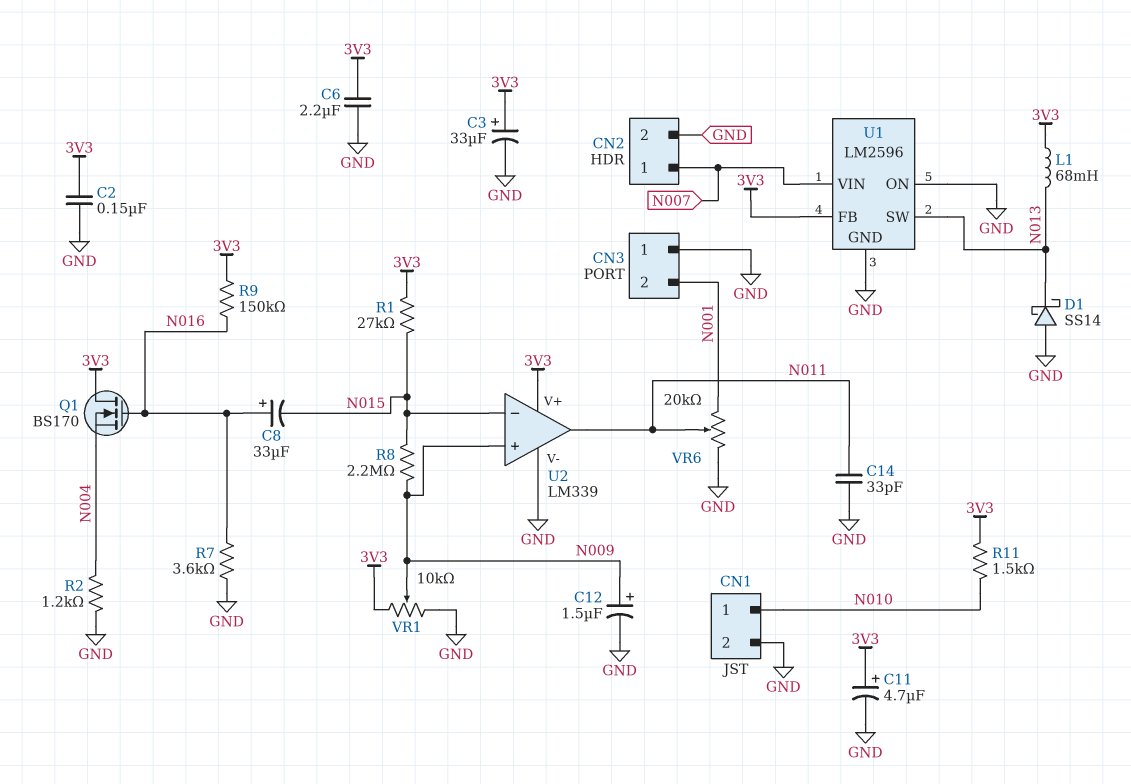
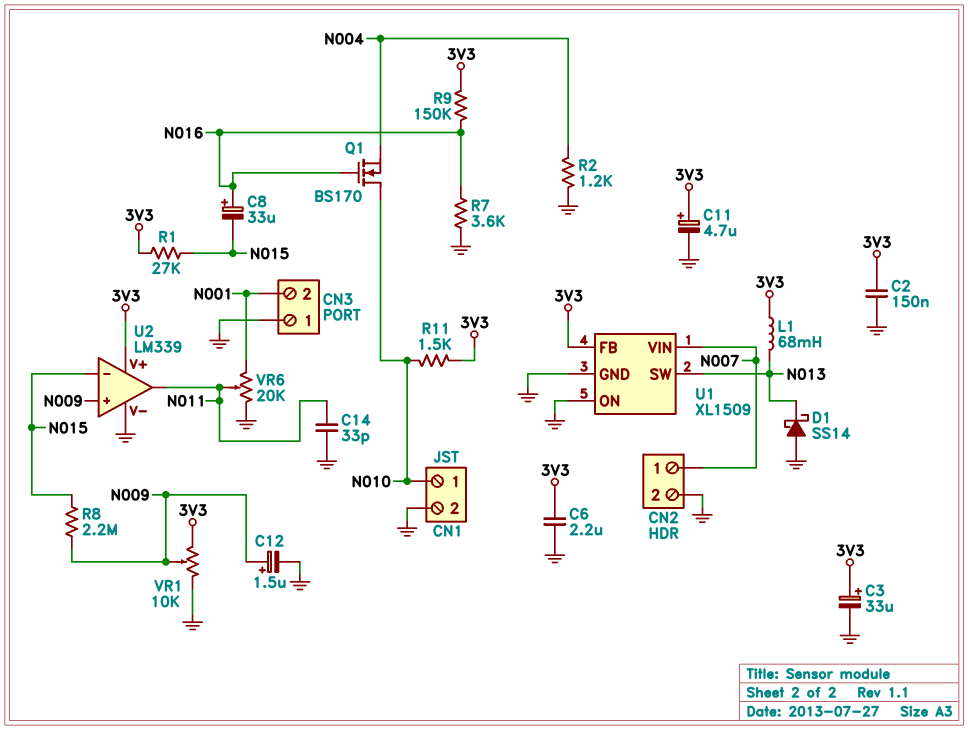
Q1: NMOS BS170 (G N016, D 3V3, S N004) -> NMOS BS170 (G N016, D N010, S N004)
U1: LM2596 -> XL1509

